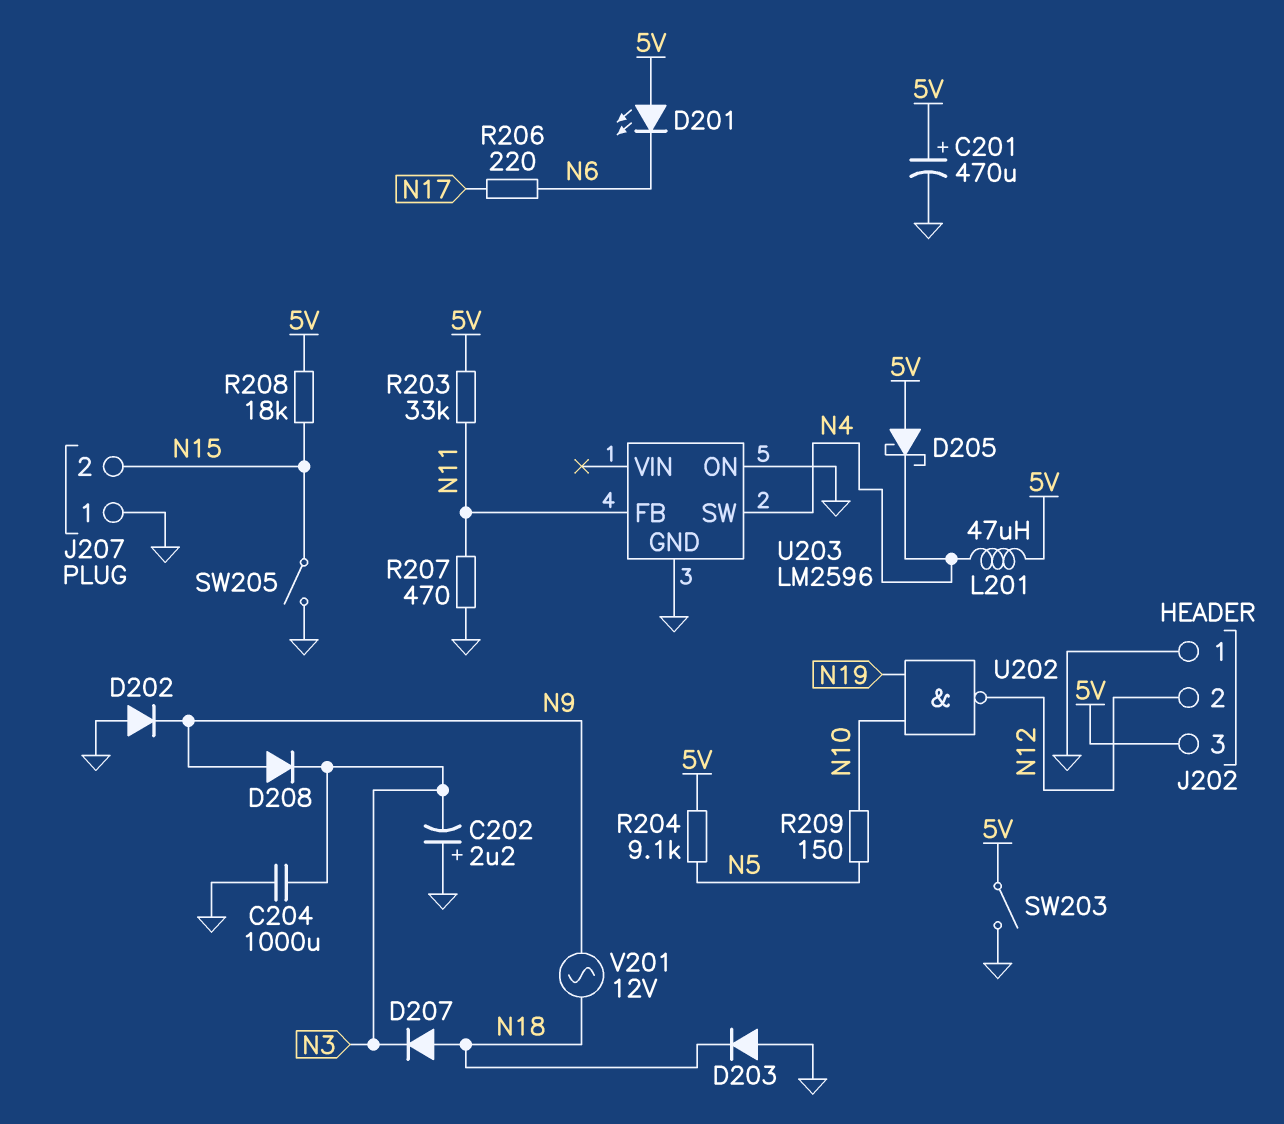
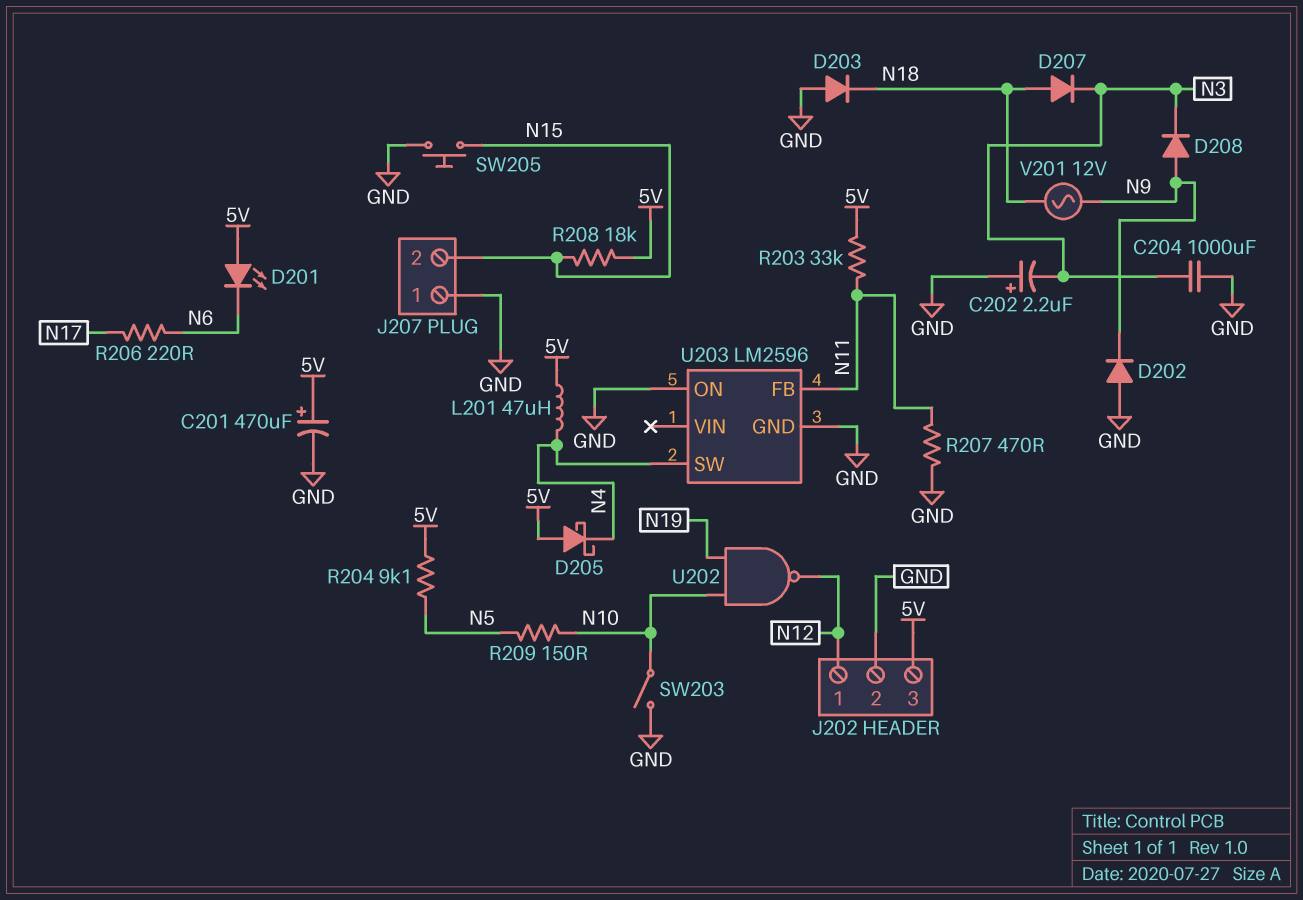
J202 pin 1: GND -> N12
J202 pin 2: N12 -> GND
SW203: switch (5V, GND) -> switch (GND, N10)
SW205: switch (GND, N15) -> button (GND, N15)

